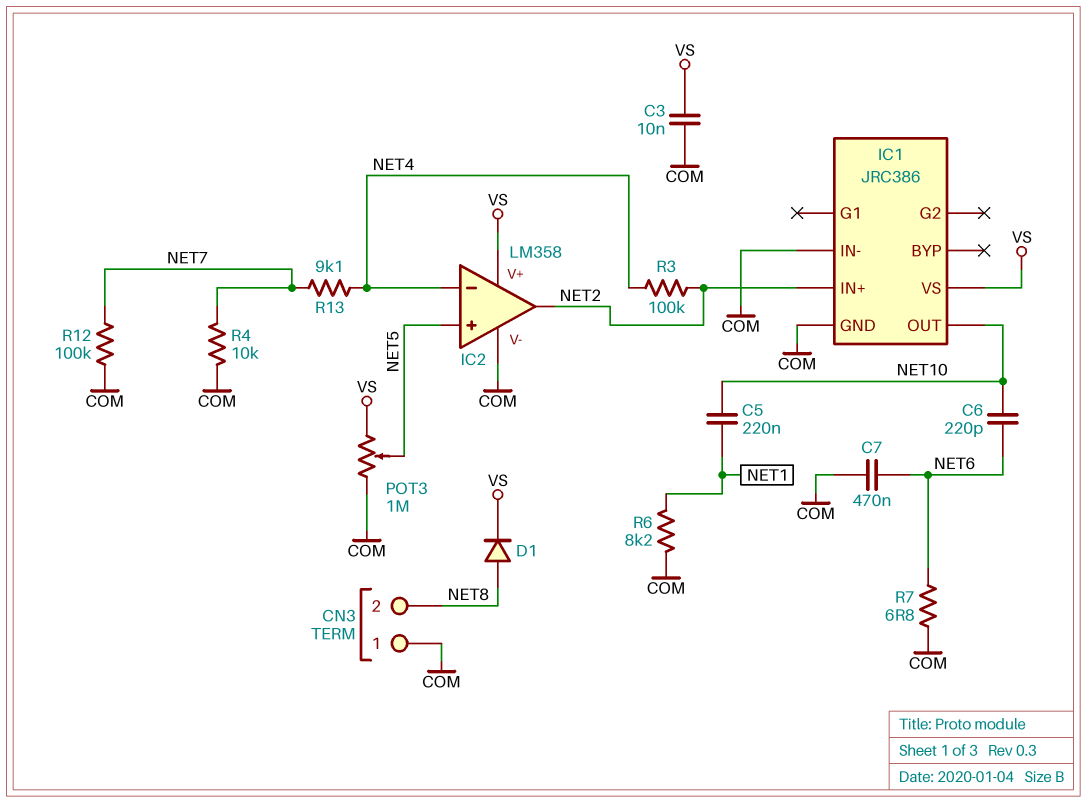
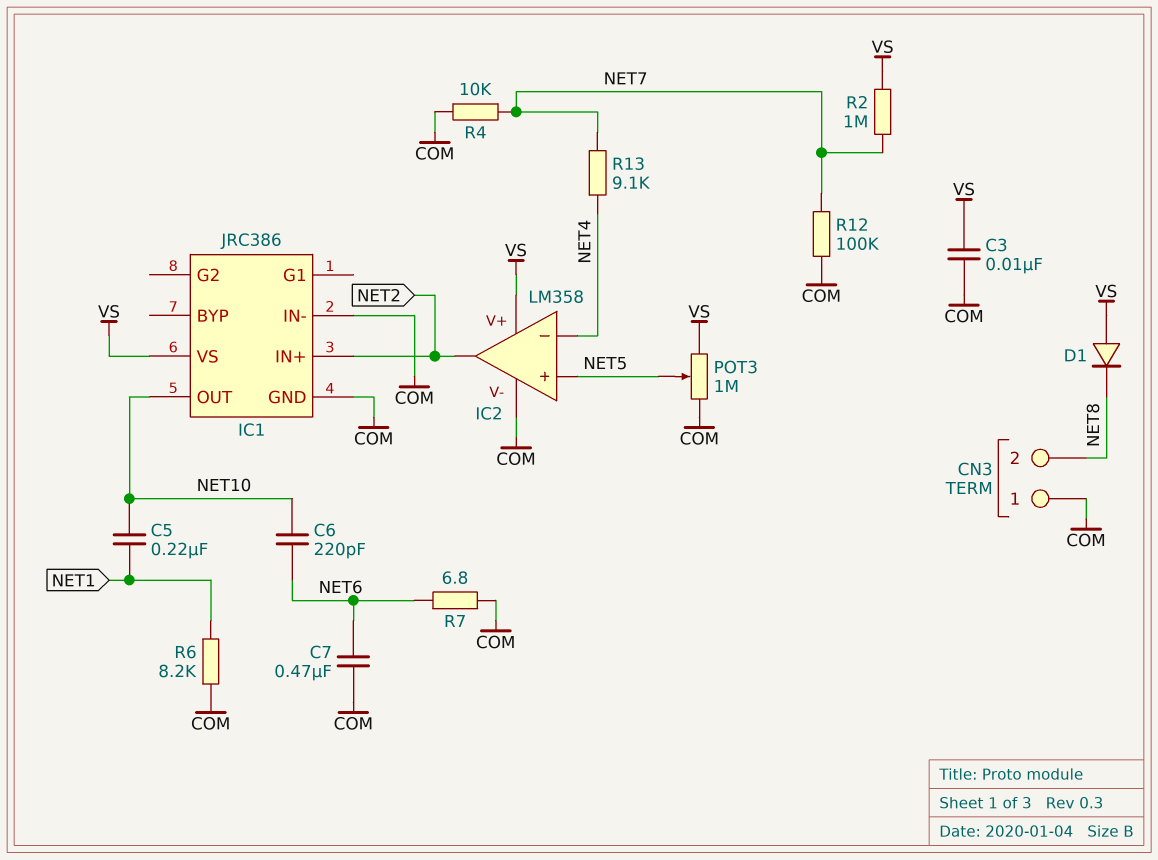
D1: diode (A NET8, K VS) -> diode (A VS, K NET8)
R2: none -> 1M (NET7, VS)
R3: 100k (NET2, NET4) -> none

